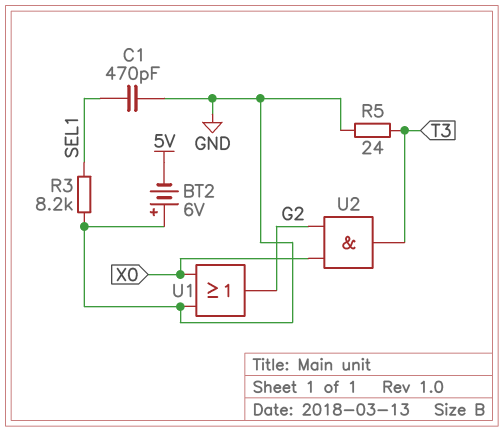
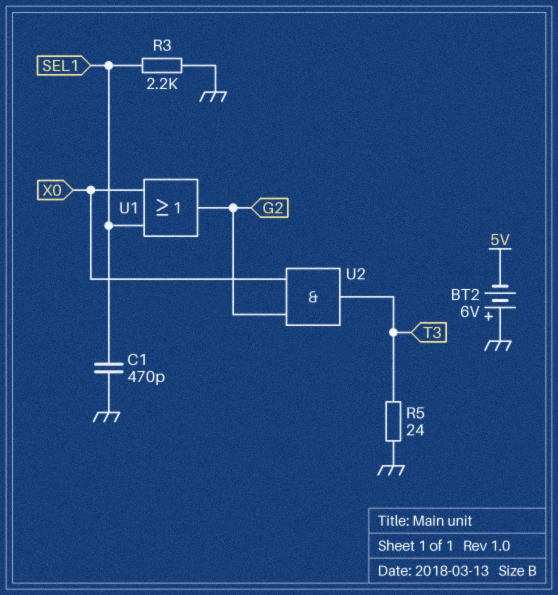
R3: 8.2k (GND, SEL1) -> 2.2k (GND, SEL1)
U1: OR (in GND, in X0, out G2) -> OR (in SEL1, in X0, out G2)

